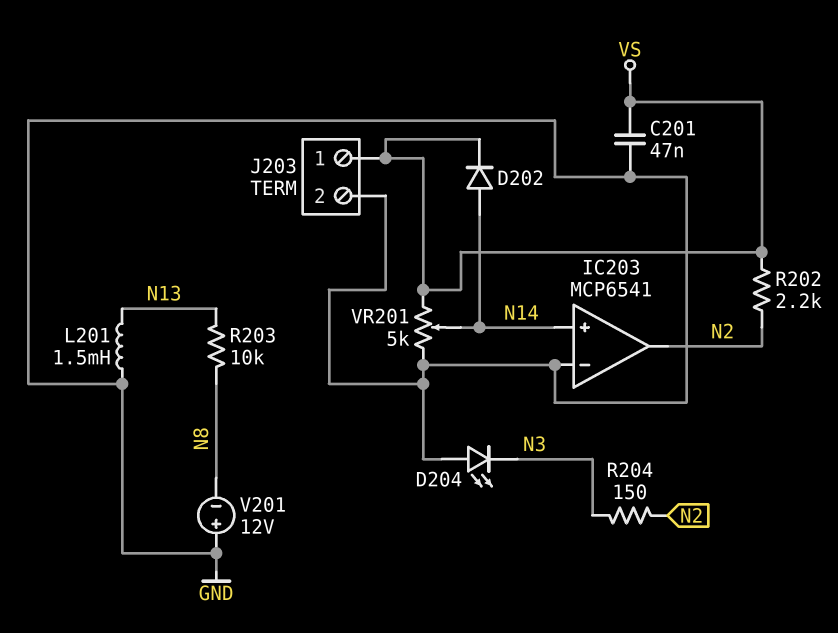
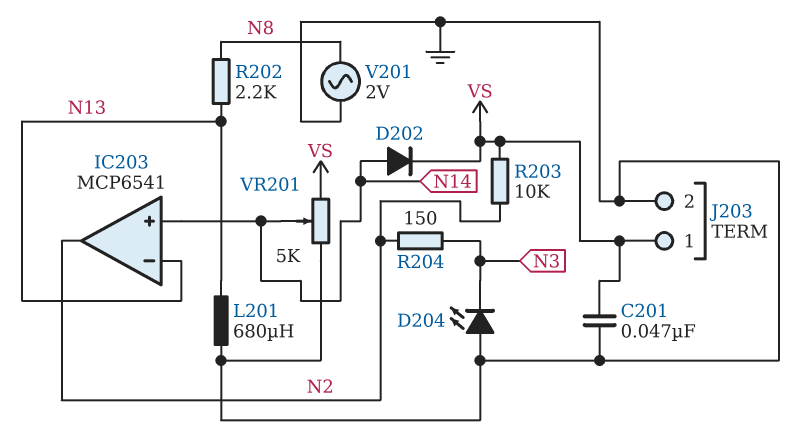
IC203 pin in-: GND -> N13
L201: 1.5mH (GND, N13) -> 680uH (GND, N13)
R202: 2.2k (N2, VS) -> 2.2k (N8, N13)
R203: 10k (N8, N13) -> 10k (N2, VS)
V201: 12V (plus GND, minus N8) -> AC 2V (GND, N8)

